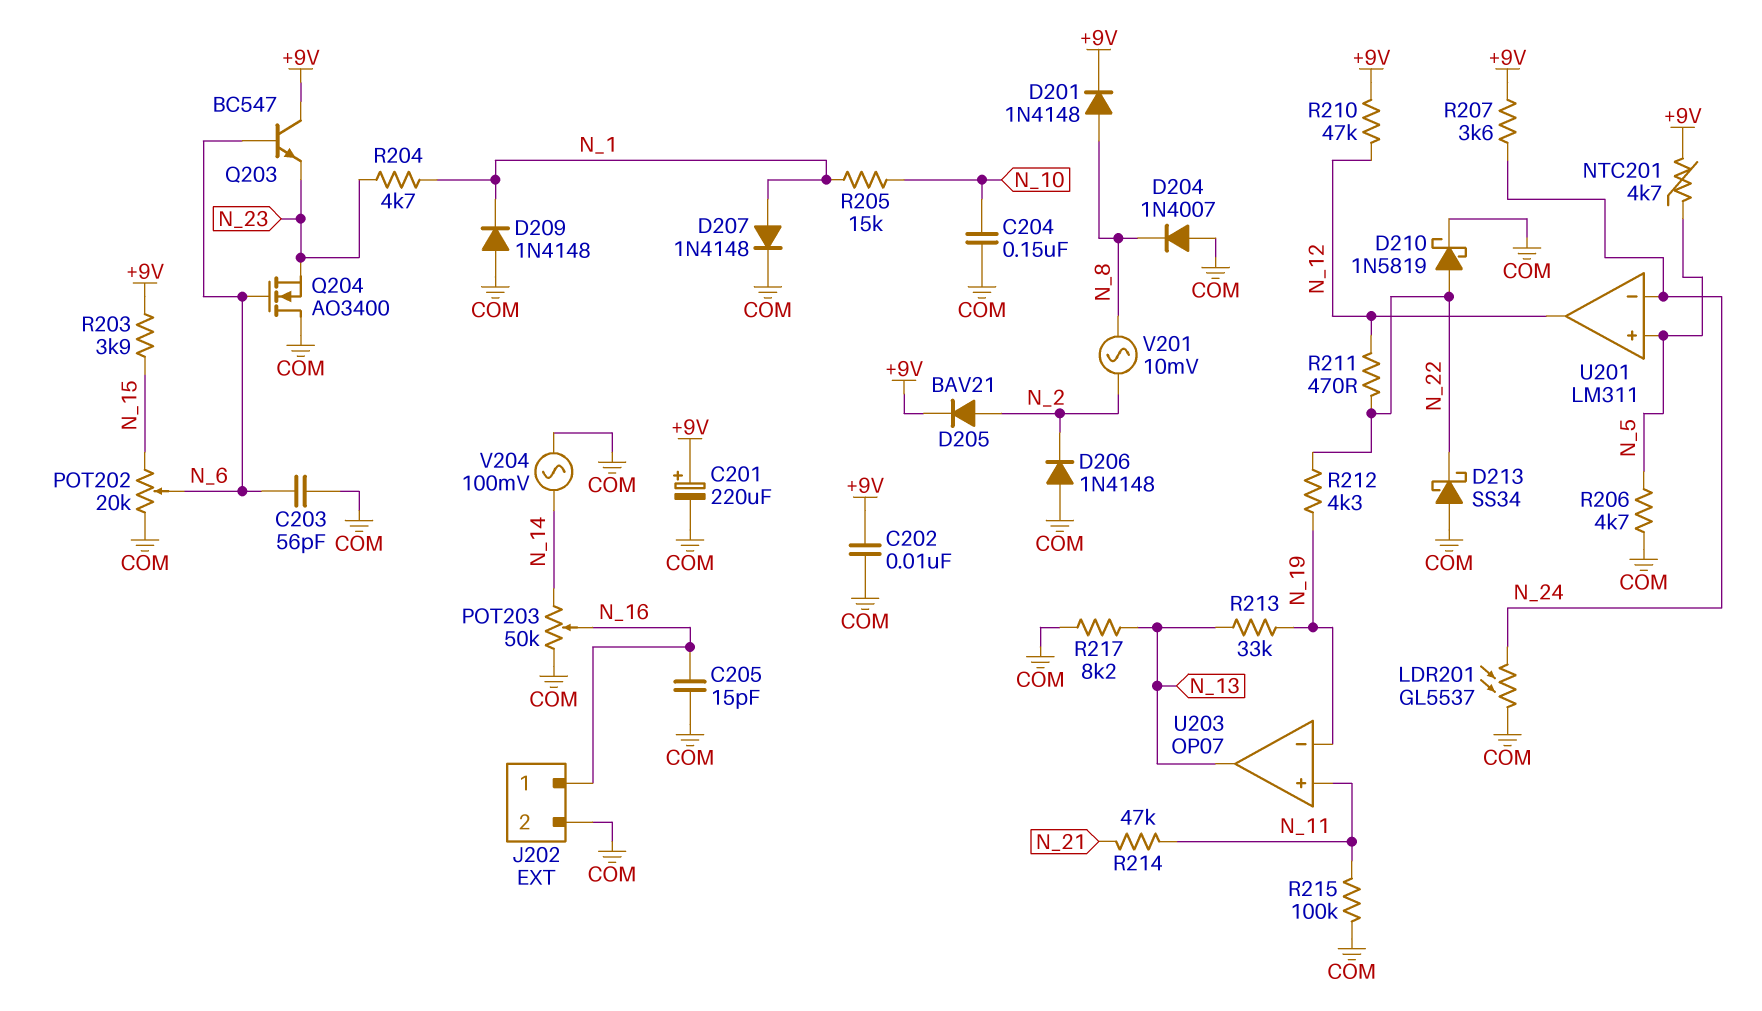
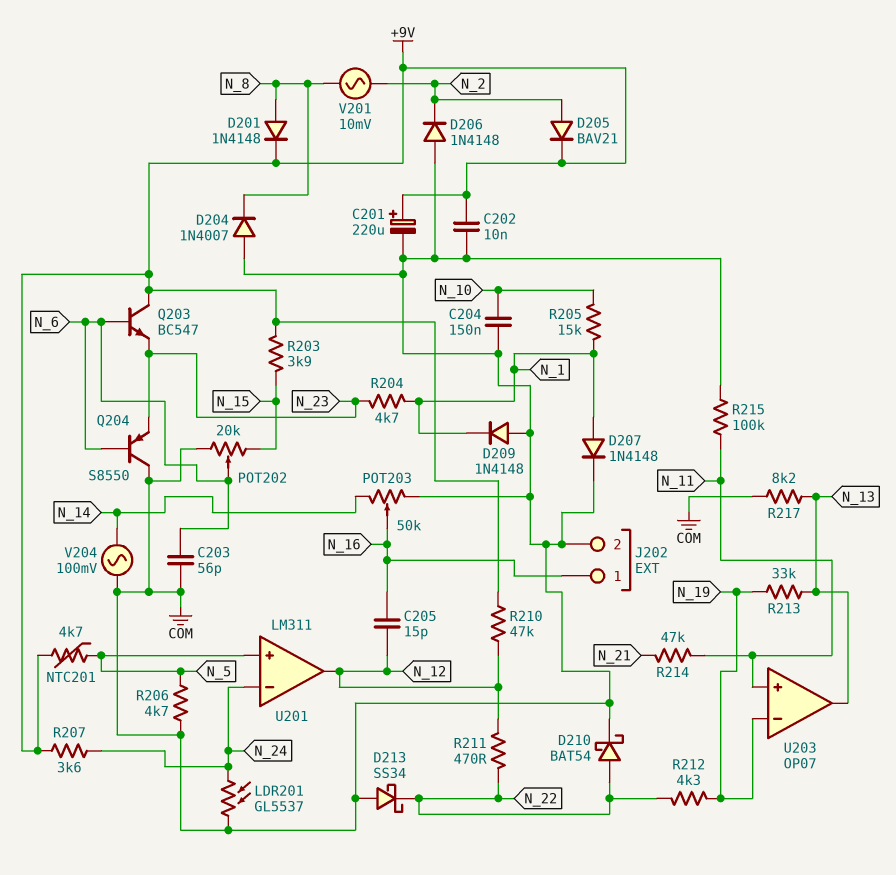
C205: 15pF (COM, N_16) -> 15pF (N_12, N_16)
D210: schottky 1N5819 (A N_22, K COM) -> schottky BAT54 (A N_22, K COM)
Q204: NMOS AO3400 (G N_6, D COM, S N_23) -> PNP S8550 (B N_6, C COM, E N_23)

